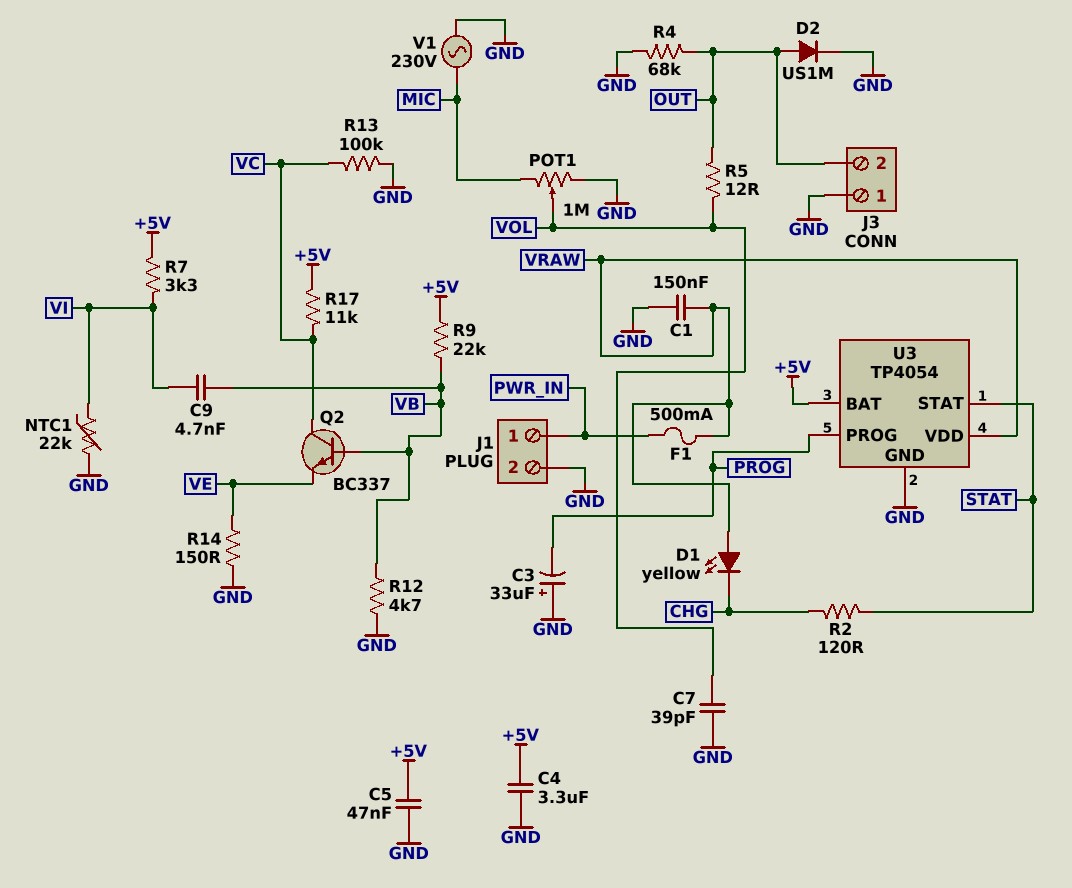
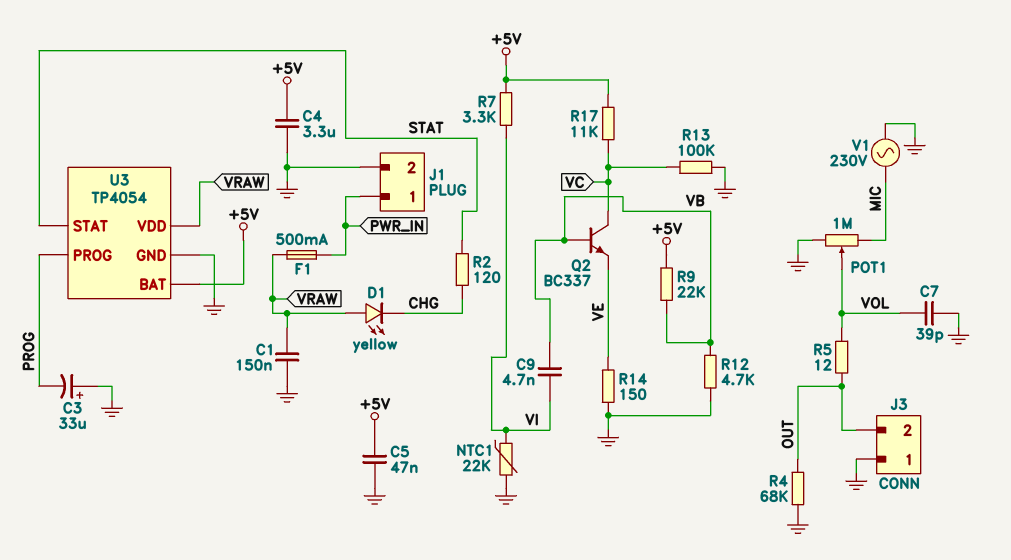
D2: diode US1M (A OUT, K GND) -> none

